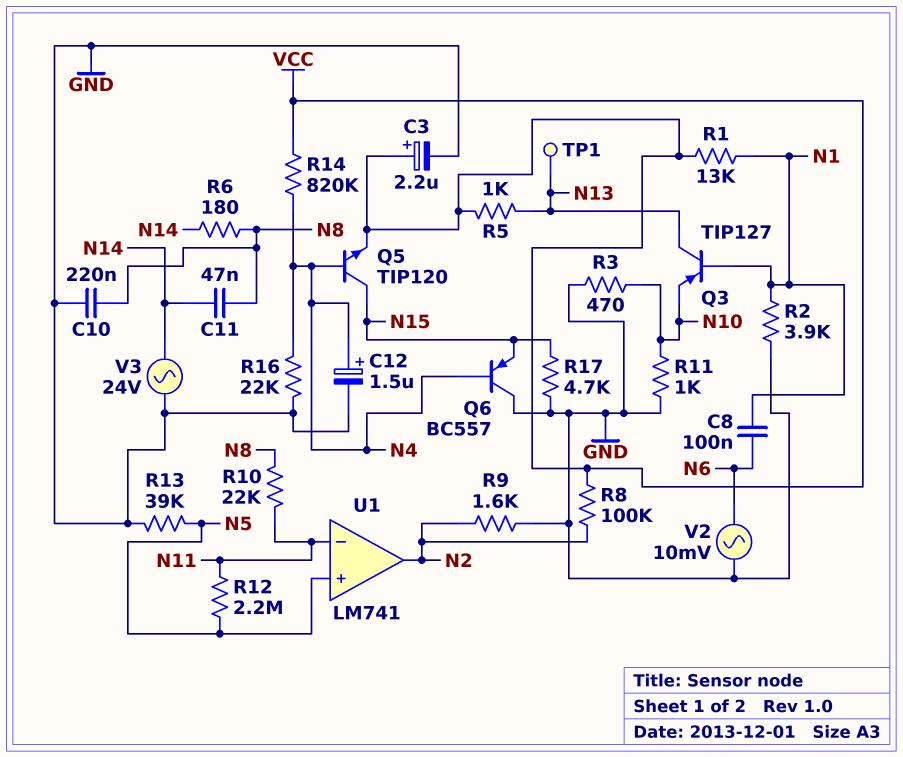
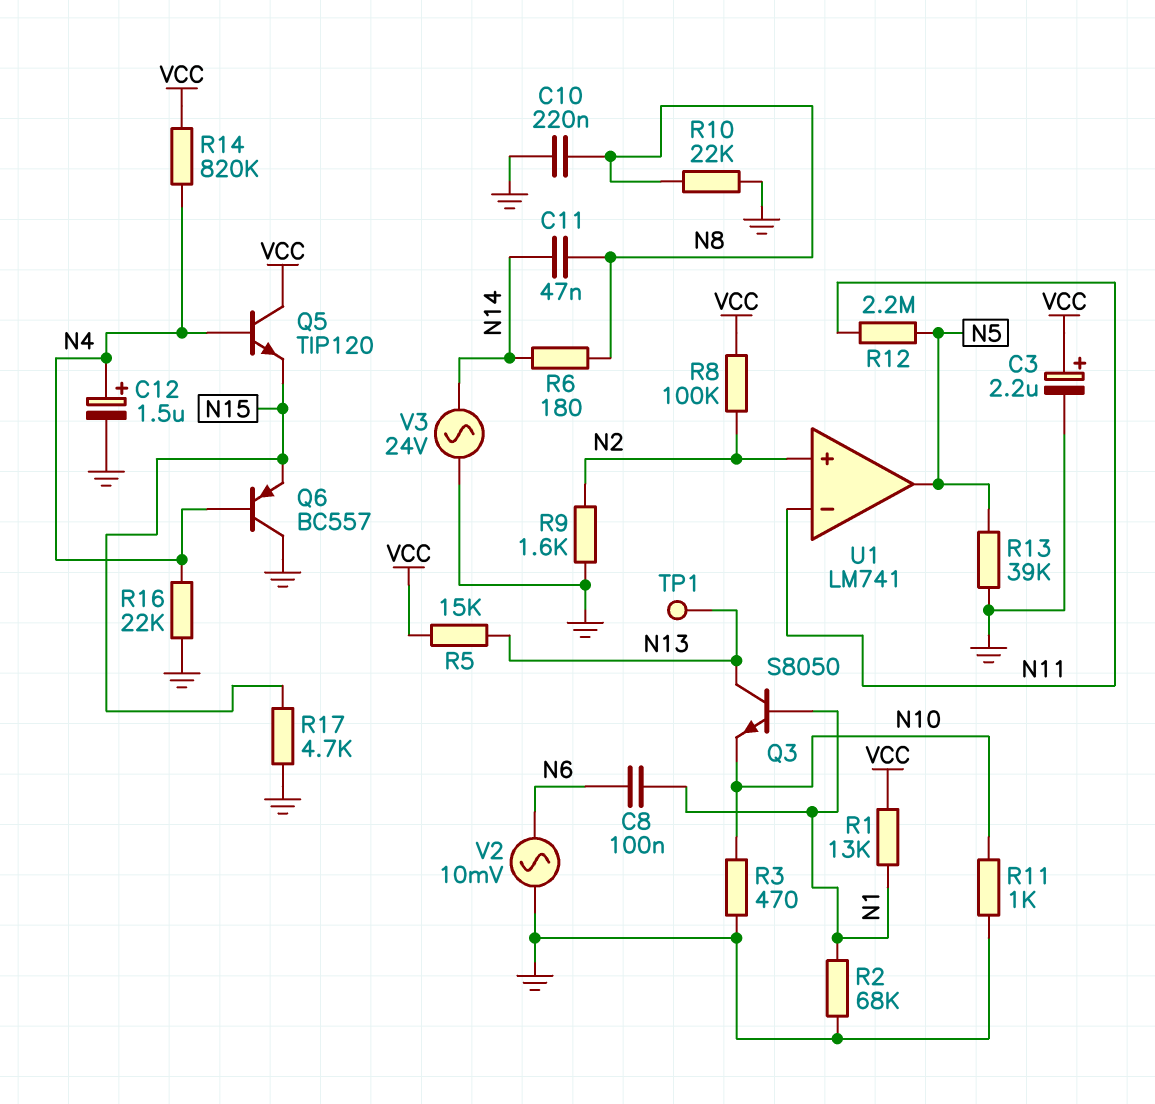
Q3: PNP TIP127 (B N1, C N13, E N10) -> NPN S8050 (B N1, C N13, E N10)
Q5: NPN TIP120 (B N4, C N15, E VCC) -> NPN TIP120 (B N4, C VCC, E N15)
R2: 3.9k (GND, N1) -> 68k (GND, N1)
R5: 1k (N13, VCC) -> 15k (N13, VCC)
R10: 22k (N8, N11) -> 22k (GND, N8)
U1 pin in+: N5 -> N2
U1 pin out: N2 -> N5

